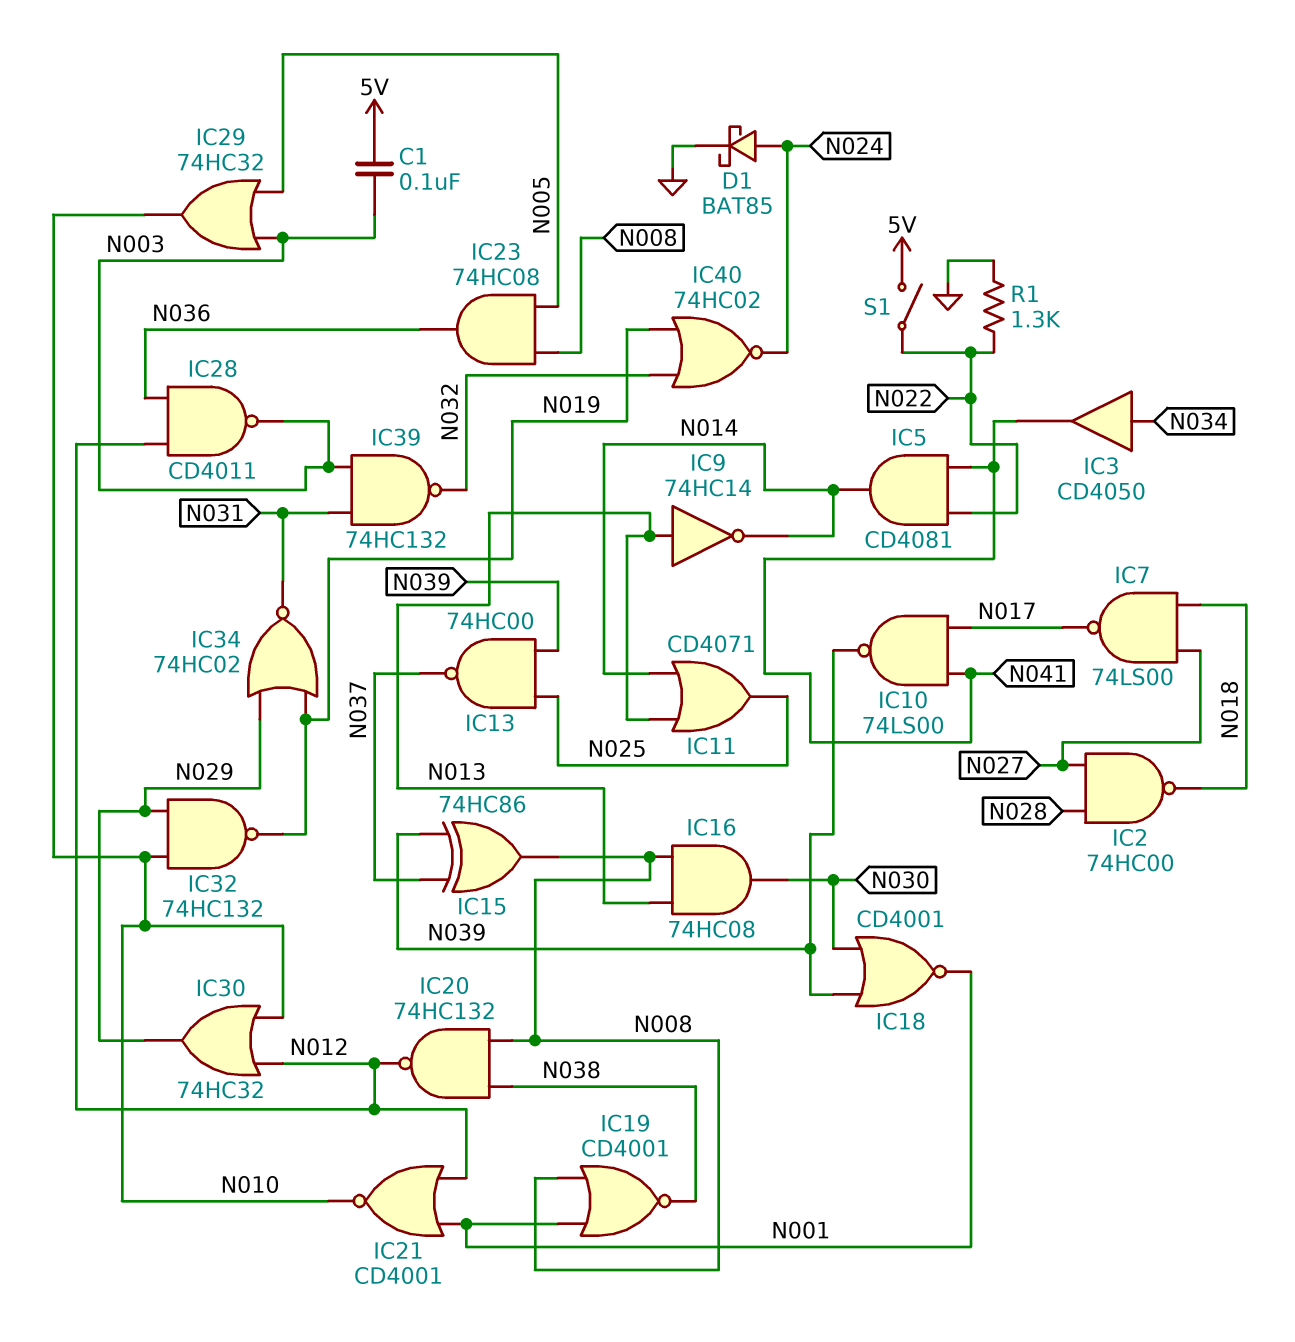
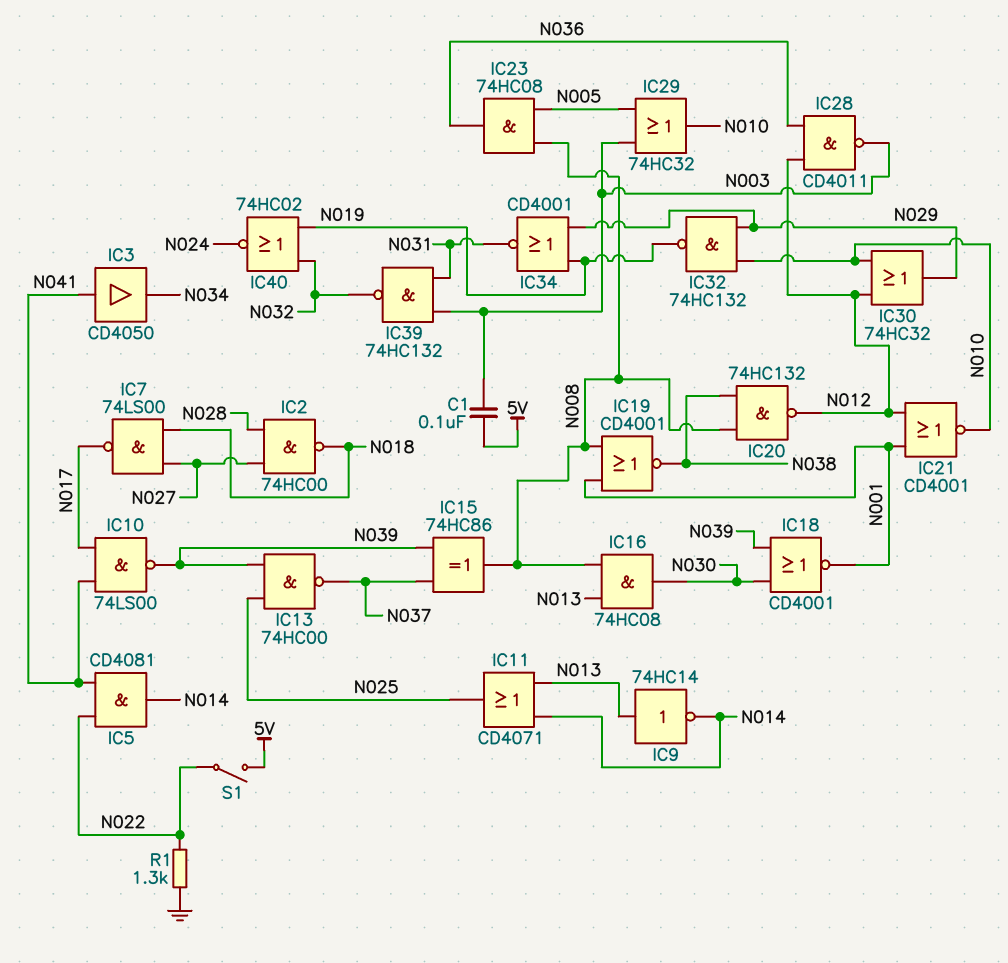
D1: schottky BAT85 (A N024, K GND) -> none
IC3: buffer CD4050 (in N034, out N041) -> buffer CD4050 (in N041, out N034)
IC34: NOR 74HC02 (in N019, in N029, out N031) -> NOR CD4001 (in N019, in N029, out N031)

